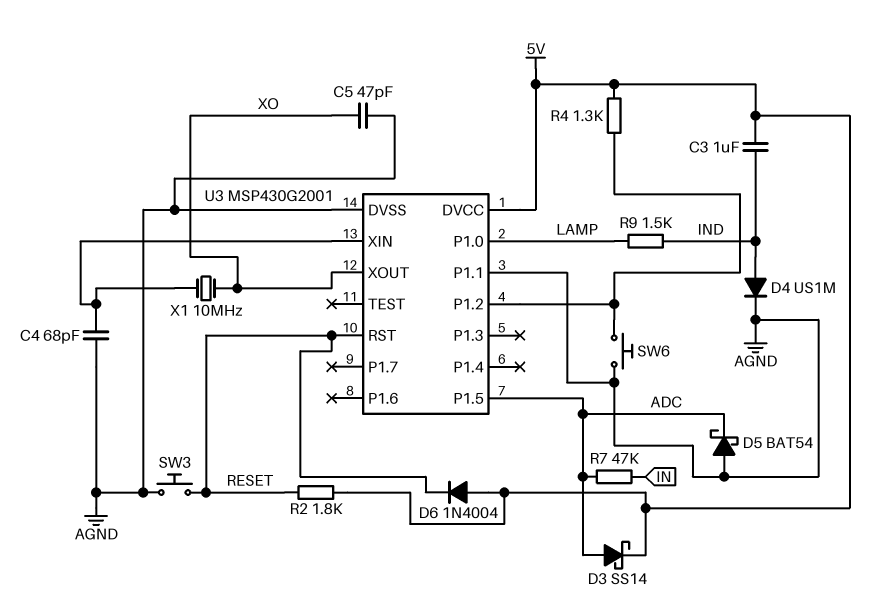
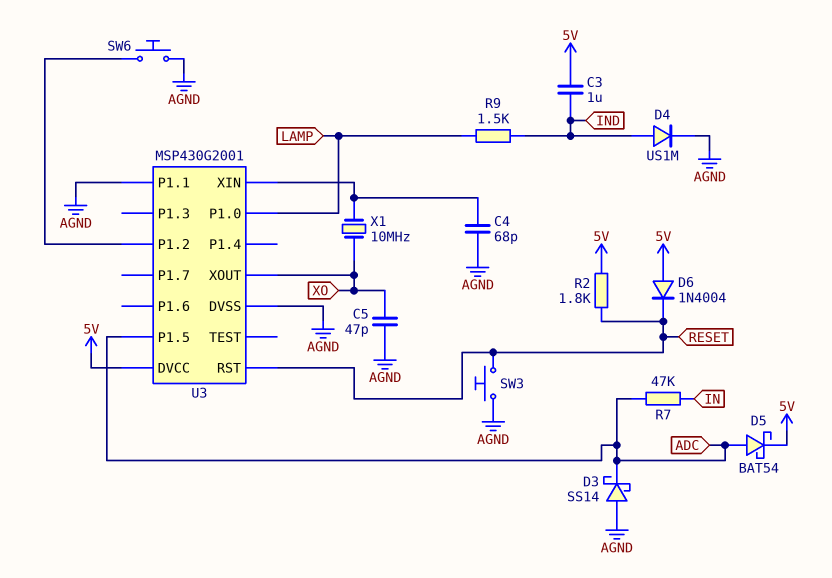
D3: schottky SS14 (A ADC, K 5V) -> schottky SS14 (A AGND, K ADC)
D5: schottky BAT54 (A AGND, K ADC) -> schottky BAT54 (A ADC, K 5V)
R4: 1.3k (5V, U3/P1.2) -> none

